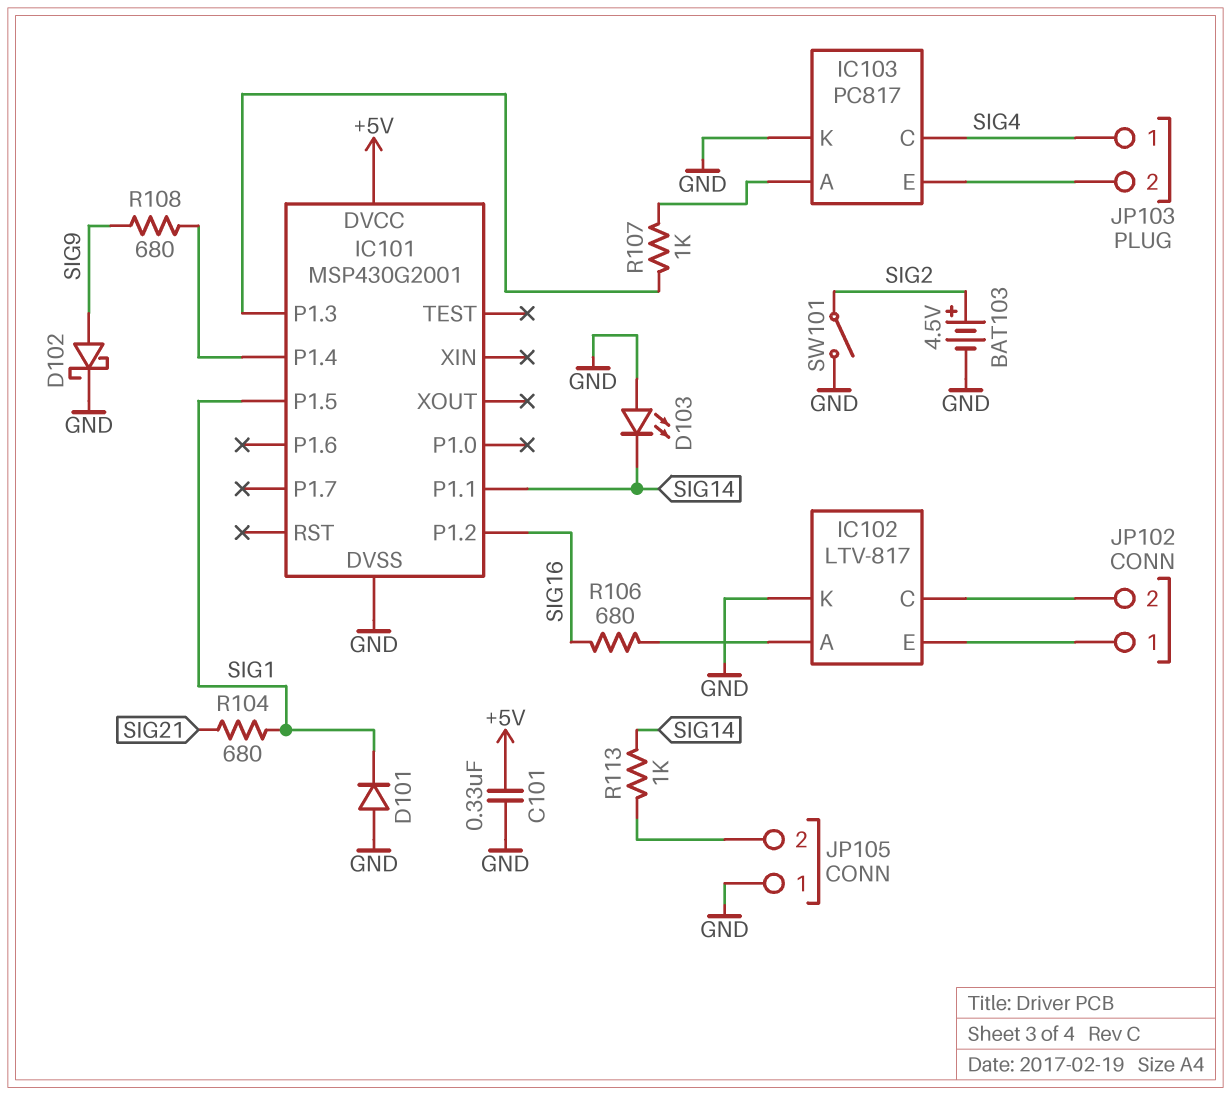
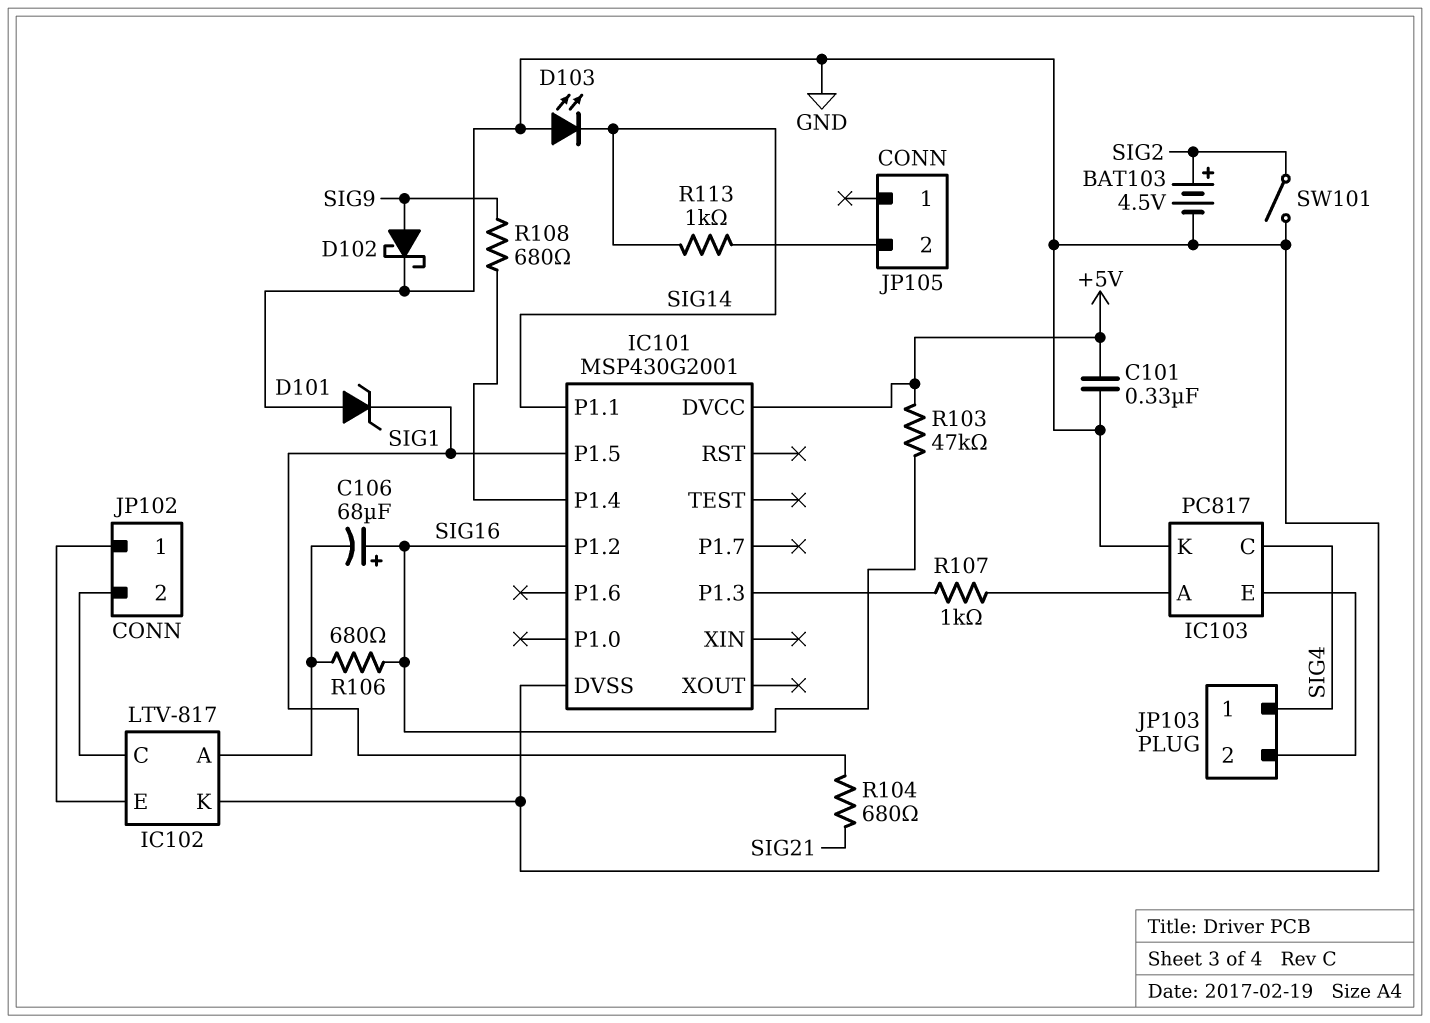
C106: none -> 68uF (plus SIG16, minus IC102/A)
D101: diode (A GND, K SIG1) -> zener (A GND, K SIG1)
JP105 pin 1: GND -> none
R103: none -> 47k (+5V, SIG16)

